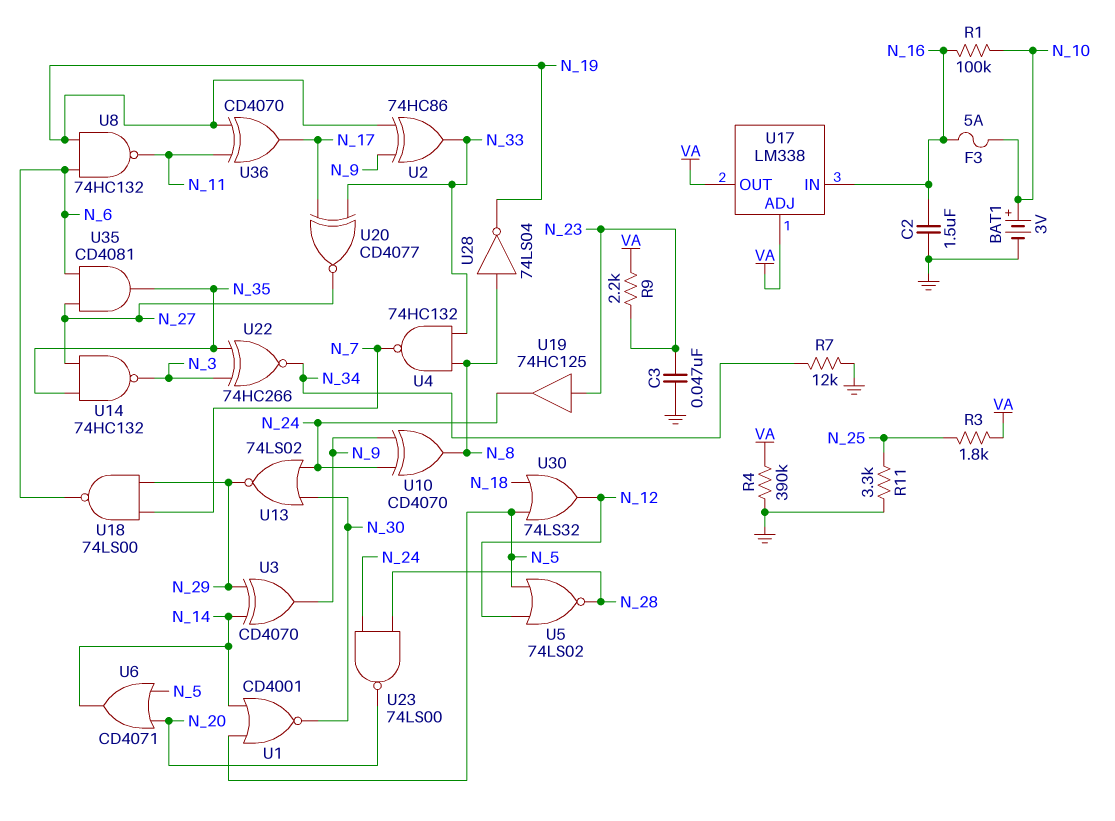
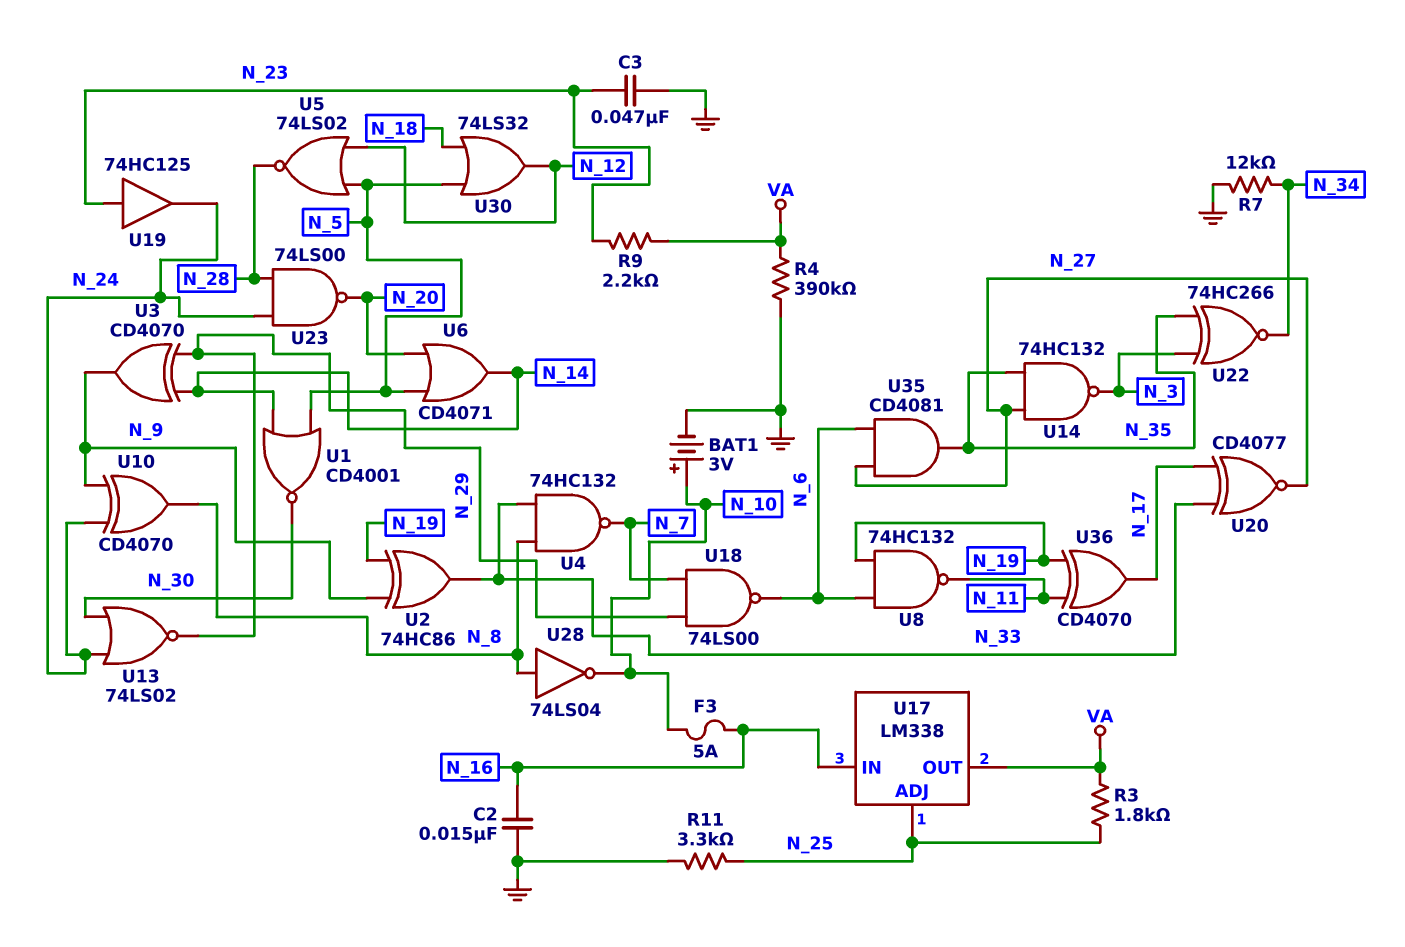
C2: 1.5uF (GND, N_16) -> 15nF (GND, N_16)
R1: 100k (N_10, N_16) -> none
U17 pin ADJ: VA -> N_25
U28: NOT 74LS04 (in N_8, out N_19) -> NOT 74LS04 (in N_8, out N_10)

